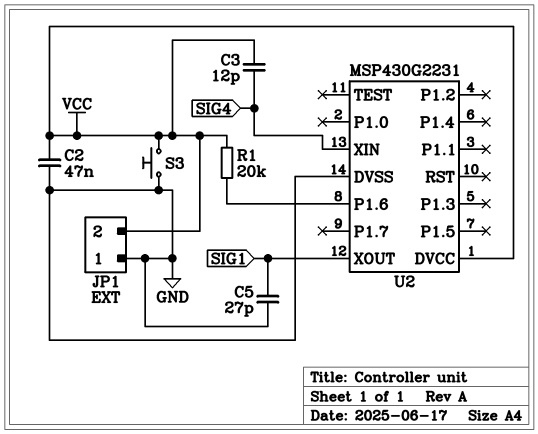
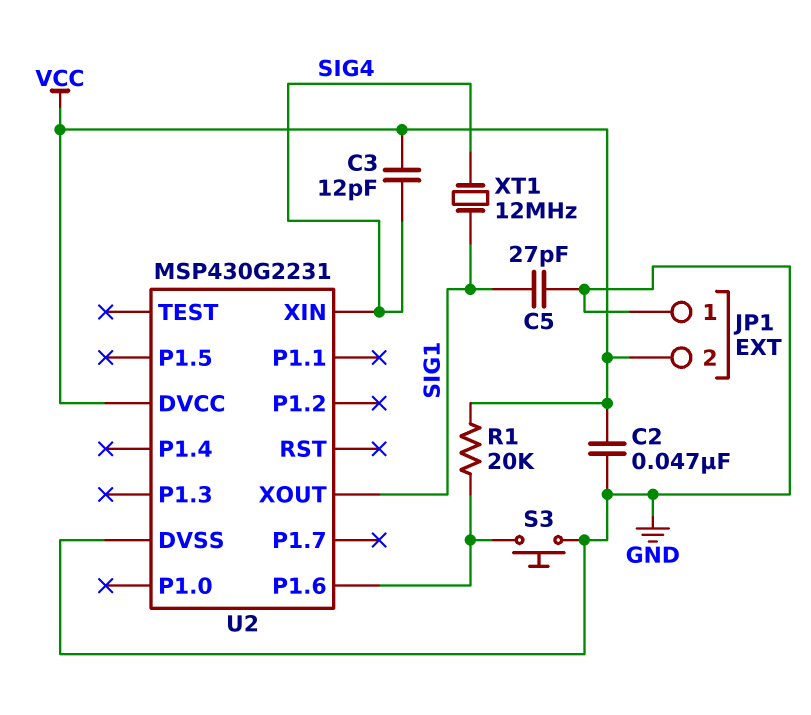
S3: button (GND, VCC) -> button (GND, U2/P1.6)
XT1: none -> 12MHz (SIG1, SIG4)

